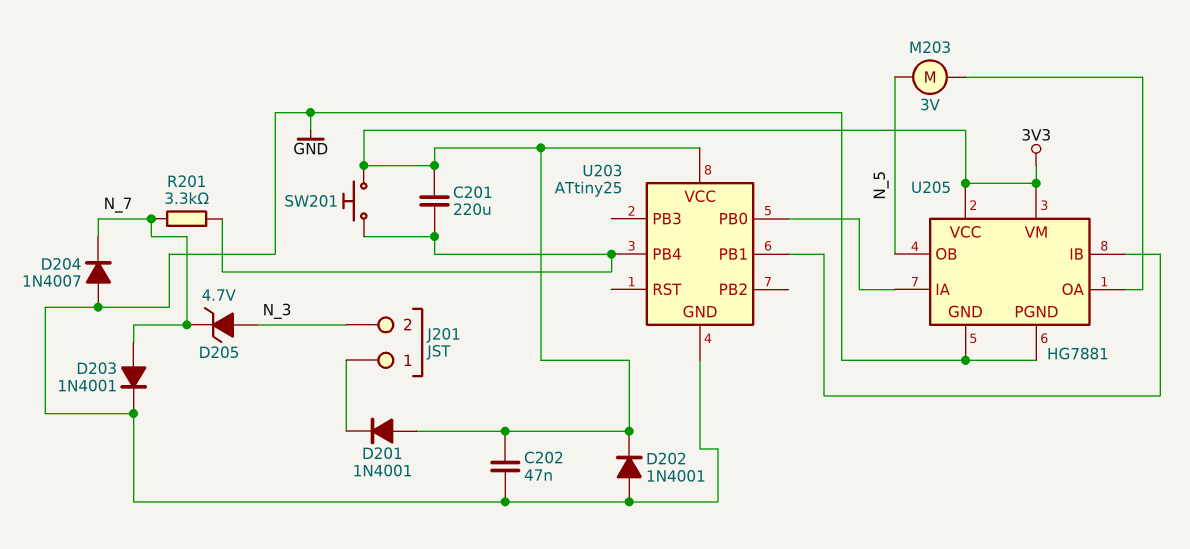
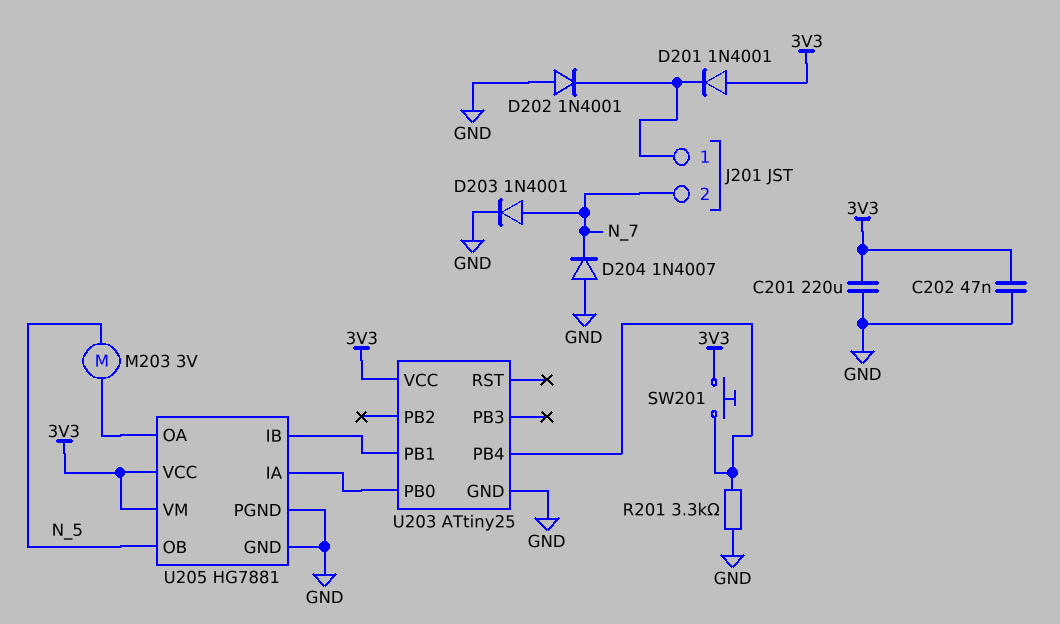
C201: 220uF (3V3, U203/PB4) -> 220uF (3V3, GND)
D202: diode 1N4001 (A GND, K 3V3) -> diode 1N4001 (A GND, K J201/1)
D205: zener 4.7V (A N_3, K N_7) -> none
J201 pin 2: N_3 -> N_7
R201: 3.3k (N_7, U203/PB4) -> 3.3k (GND, U203/PB4)

